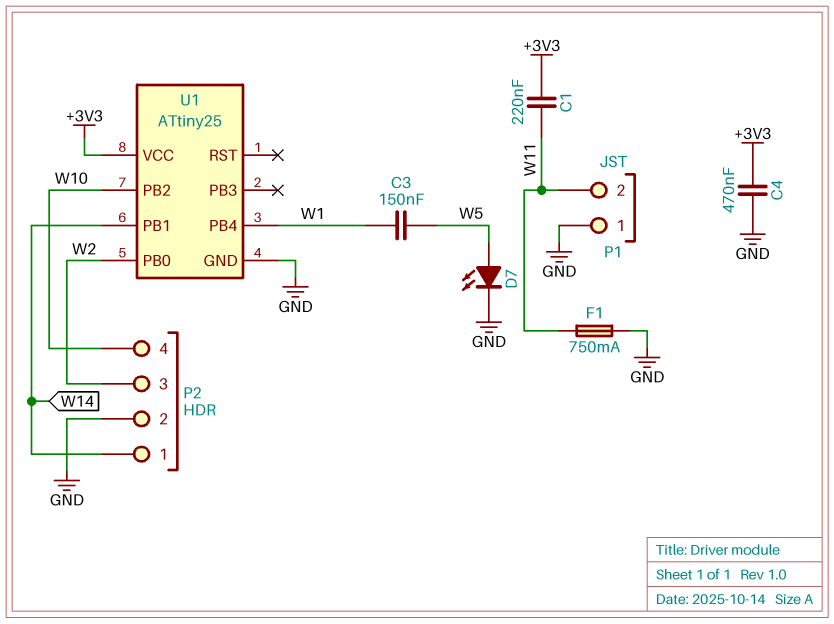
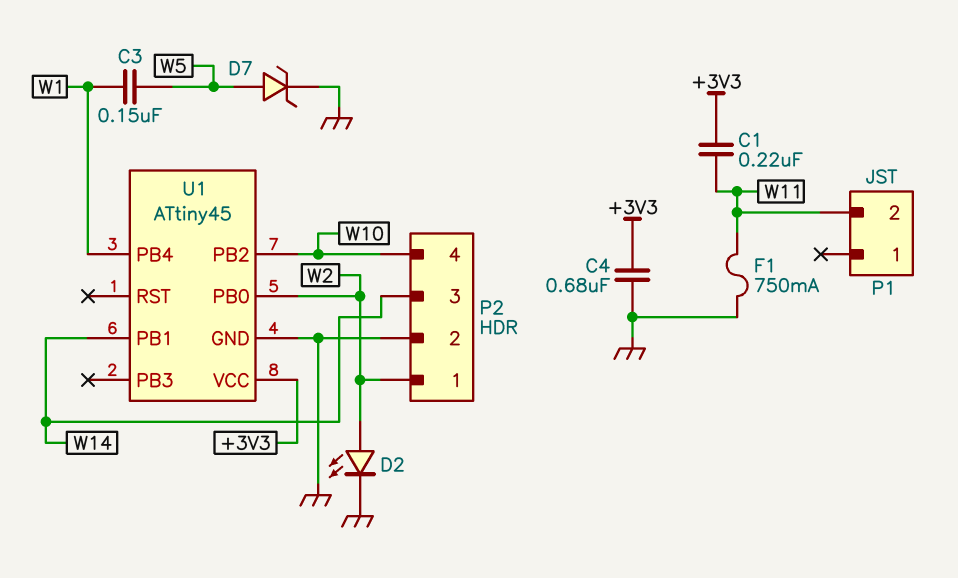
C4: 470nF (+3V3, GND) -> 680nF (+3V3, GND)
D2: none -> LED (A W2, K GND)
D7: LED (A W5, K GND) -> zener (A W5, K GND)
P1 pin 1: GND -> none
P2 pin 1: W14 -> W2
P2 pin 3: W2 -> W14
U1: ATtiny25 -> ATtiny45

